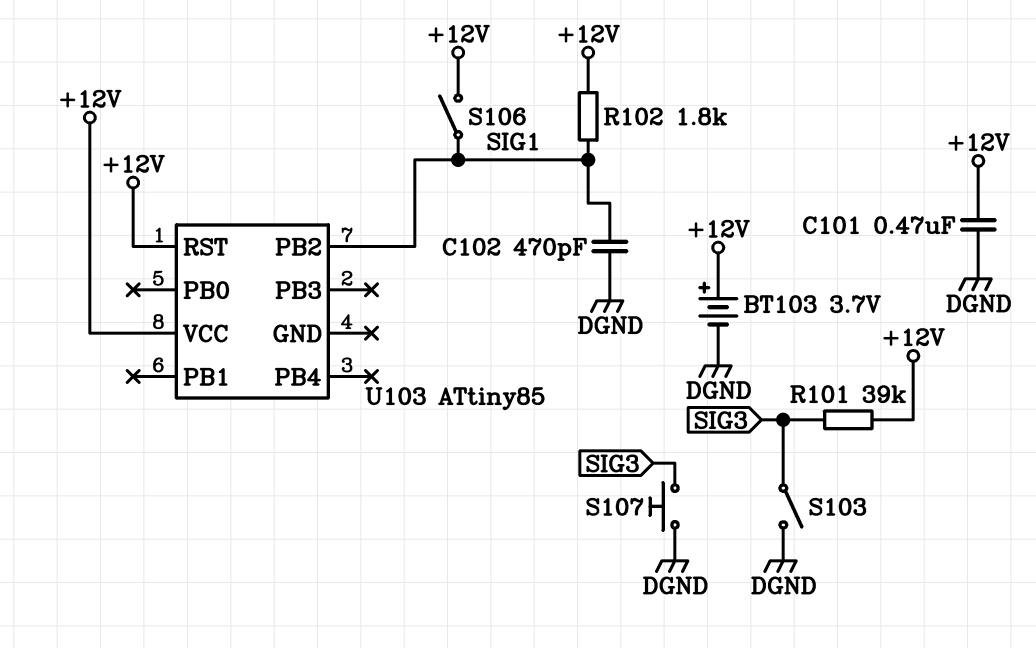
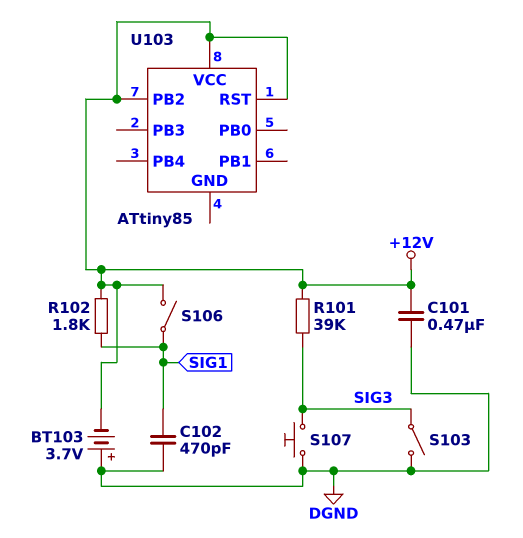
BT103: 3.7V (plus +12V, minus DGND) -> 3.7V (plus DGND, minus +12V)
U103 pin PB2: SIG1 -> +12V

